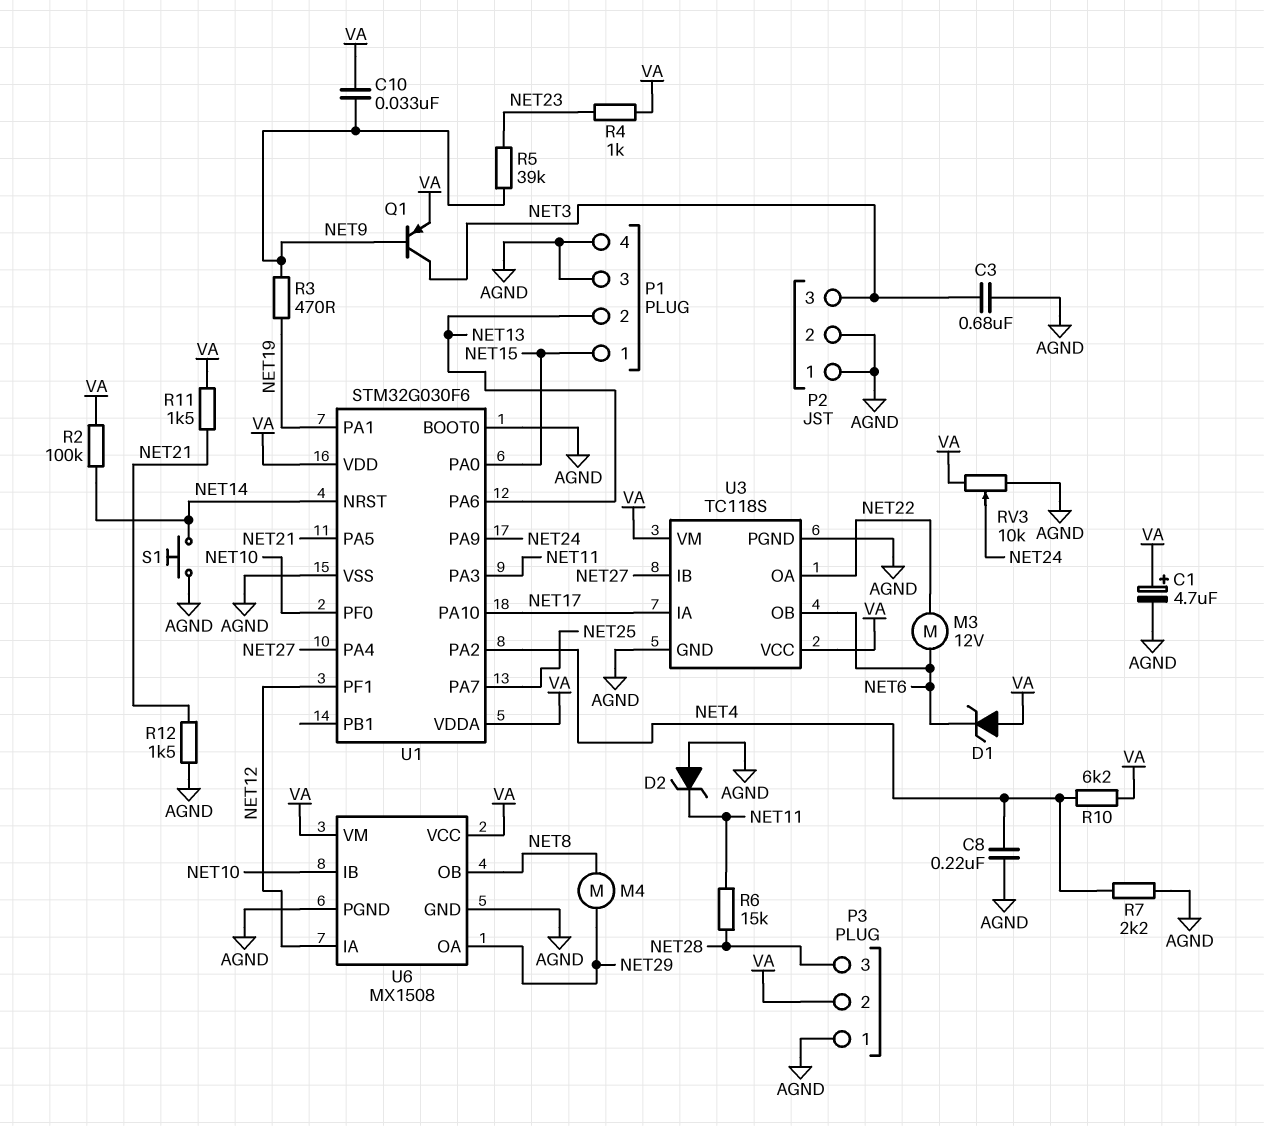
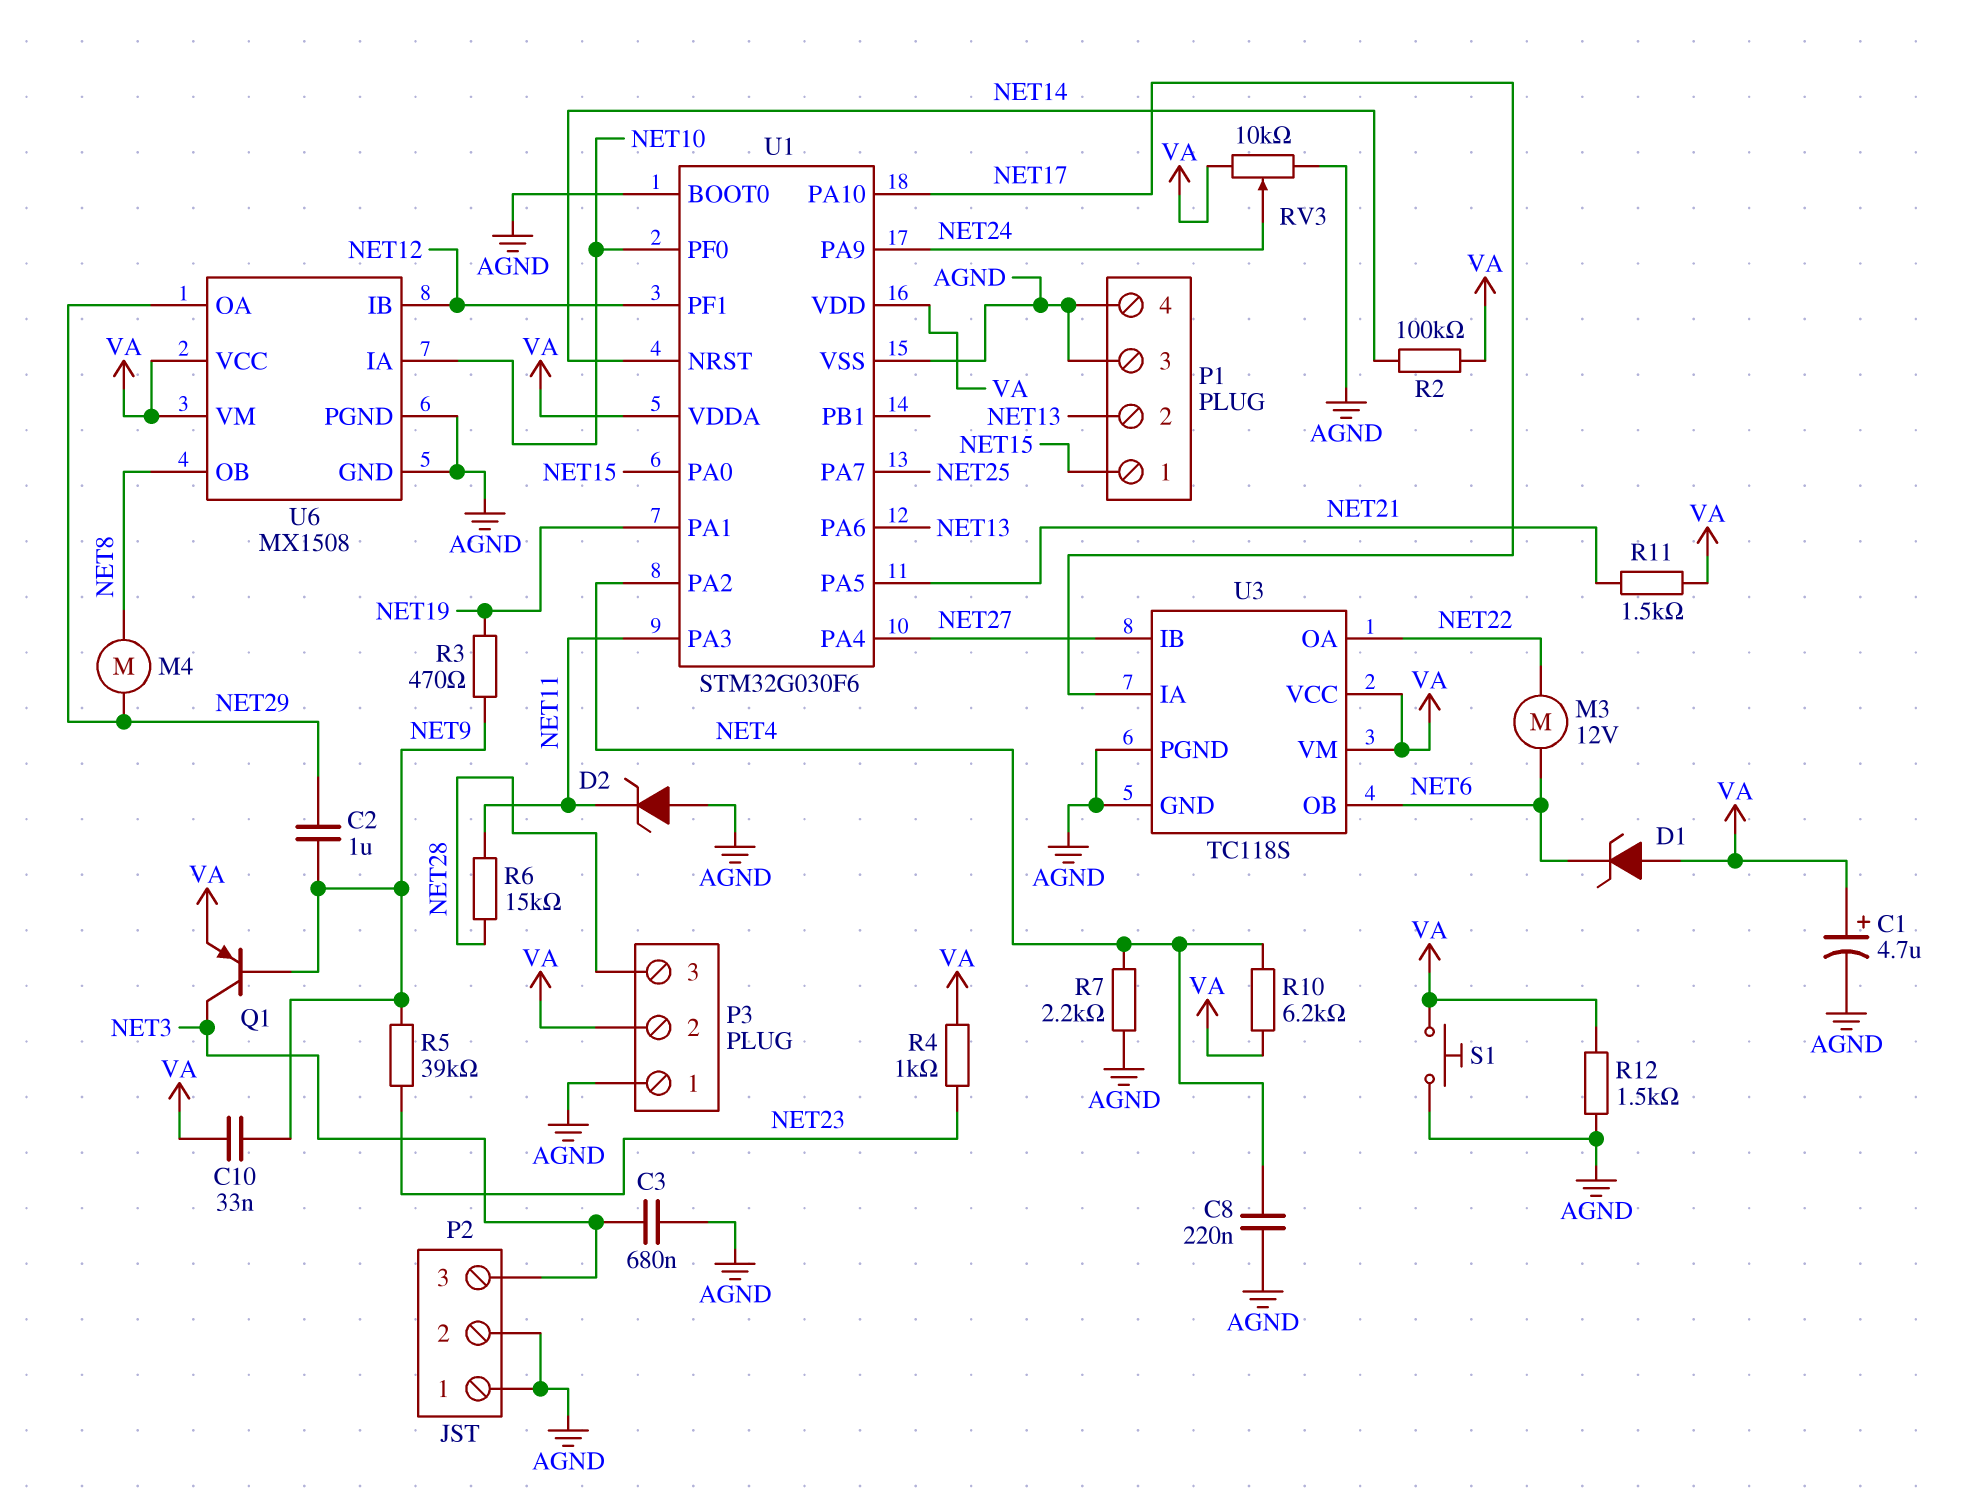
C2: none -> 1uF (NET9, NET29)
R12: 1.5k (AGND, NET21) -> 1.5k (AGND, VA)
S1: button (AGND, NET14) -> button (AGND, VA)
U6 pin IA: NET12 -> NET10
U6 pin IB: NET10 -> NET12

